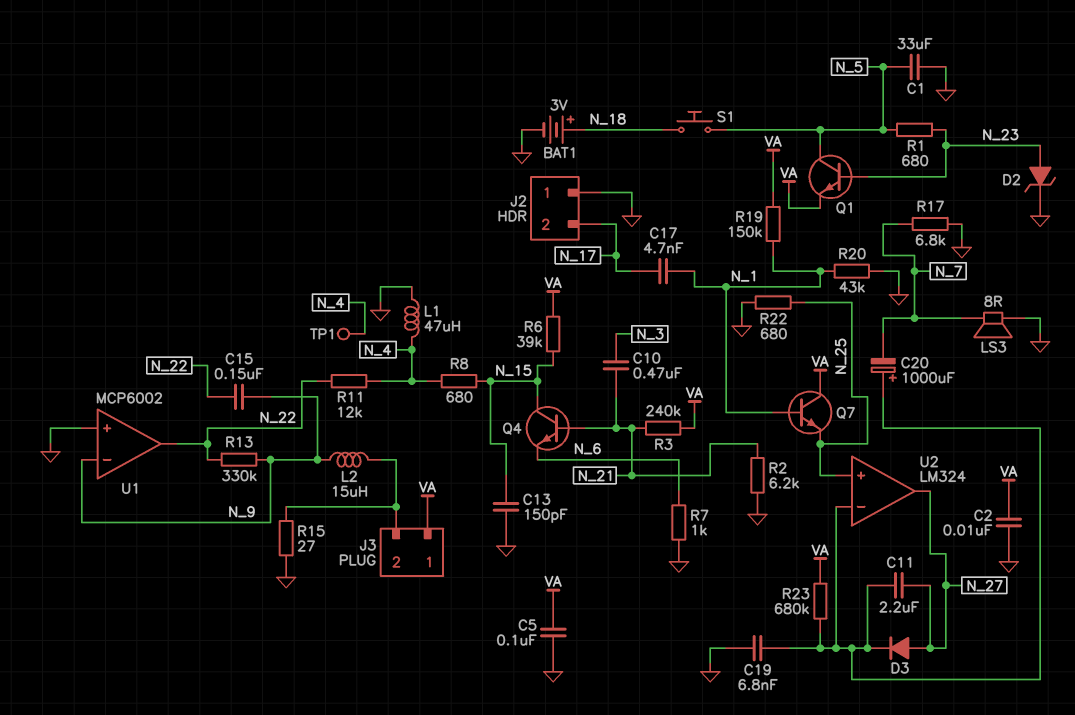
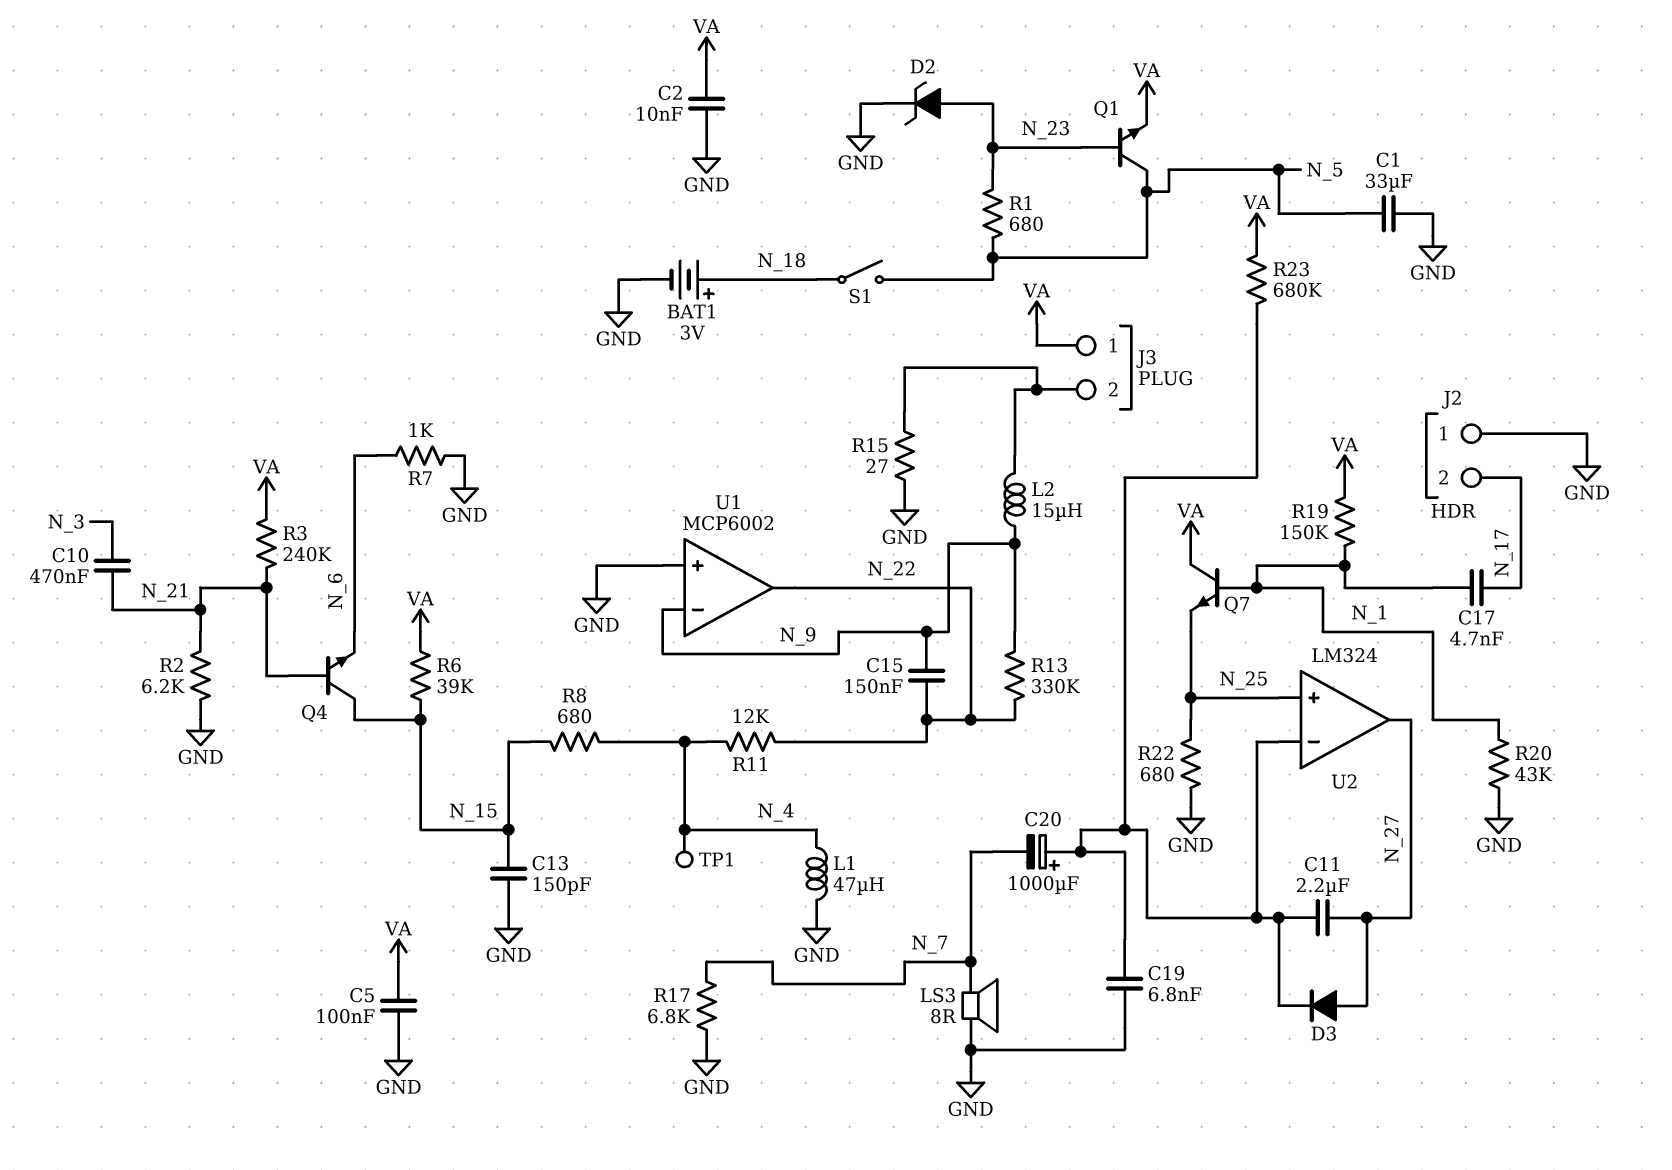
S1: button (N_5, N_18) -> switch (N_5, N_18)

